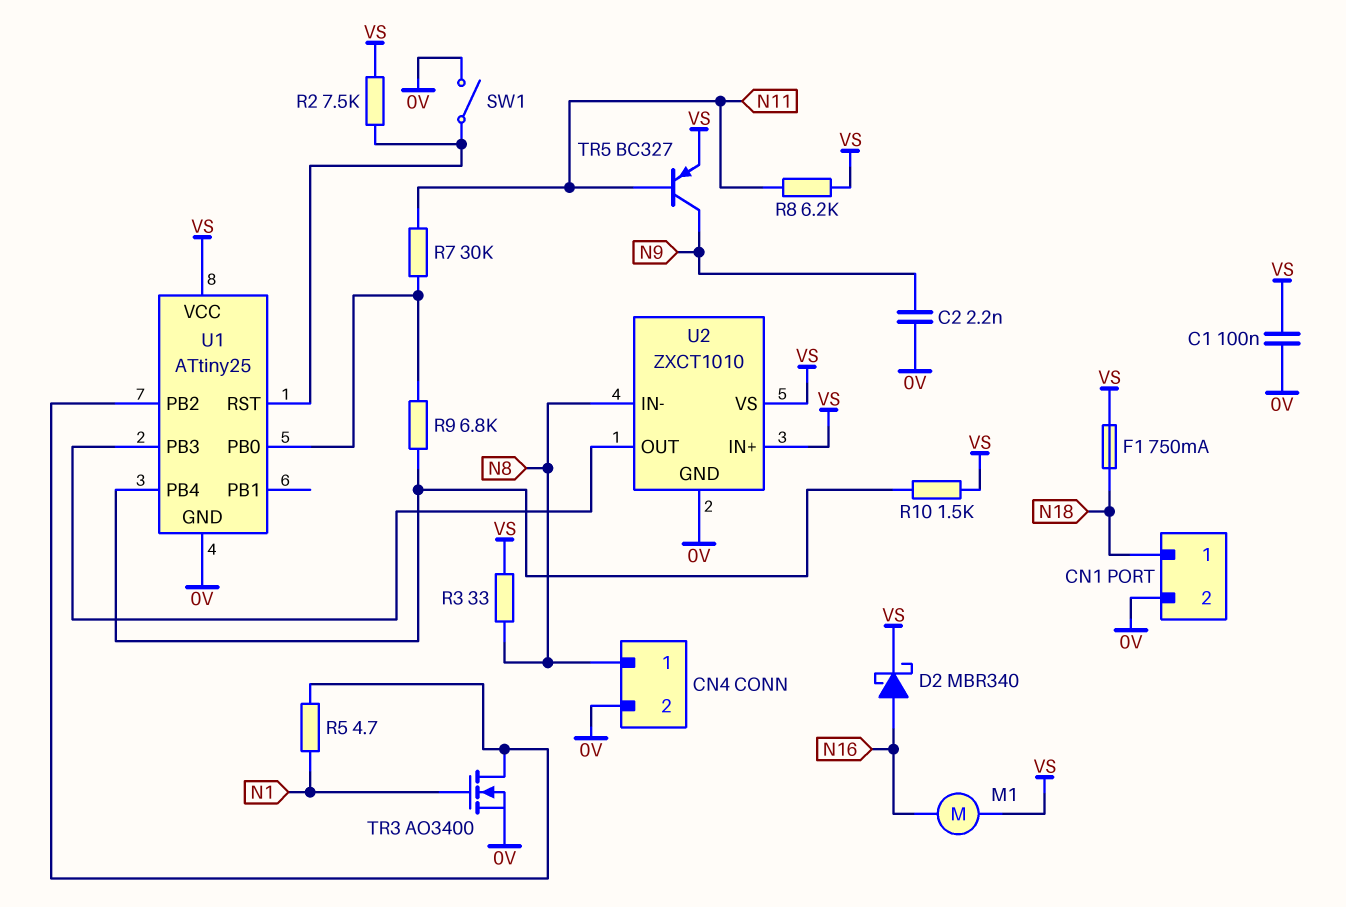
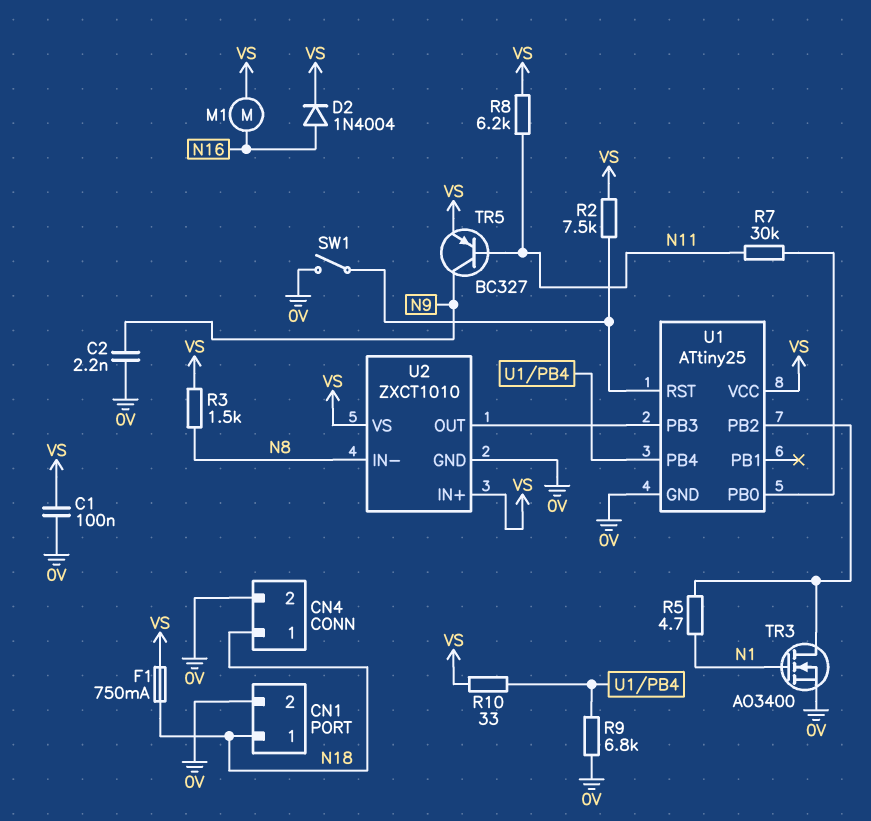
CN4 pin 1: N8 -> N18
D2: schottky MBR340 (A N16, K VS) -> diode 1N4004 (A N16, K VS)
R3: 33 (N8, VS) -> 1.5k (N8, VS)
R9: 6.8k (U1/PB0, U1/PB4) -> 6.8k (0V, U1/PB4)
R10: 1.5k (U1/PB4, VS) -> 33 (U1/PB4, VS)

